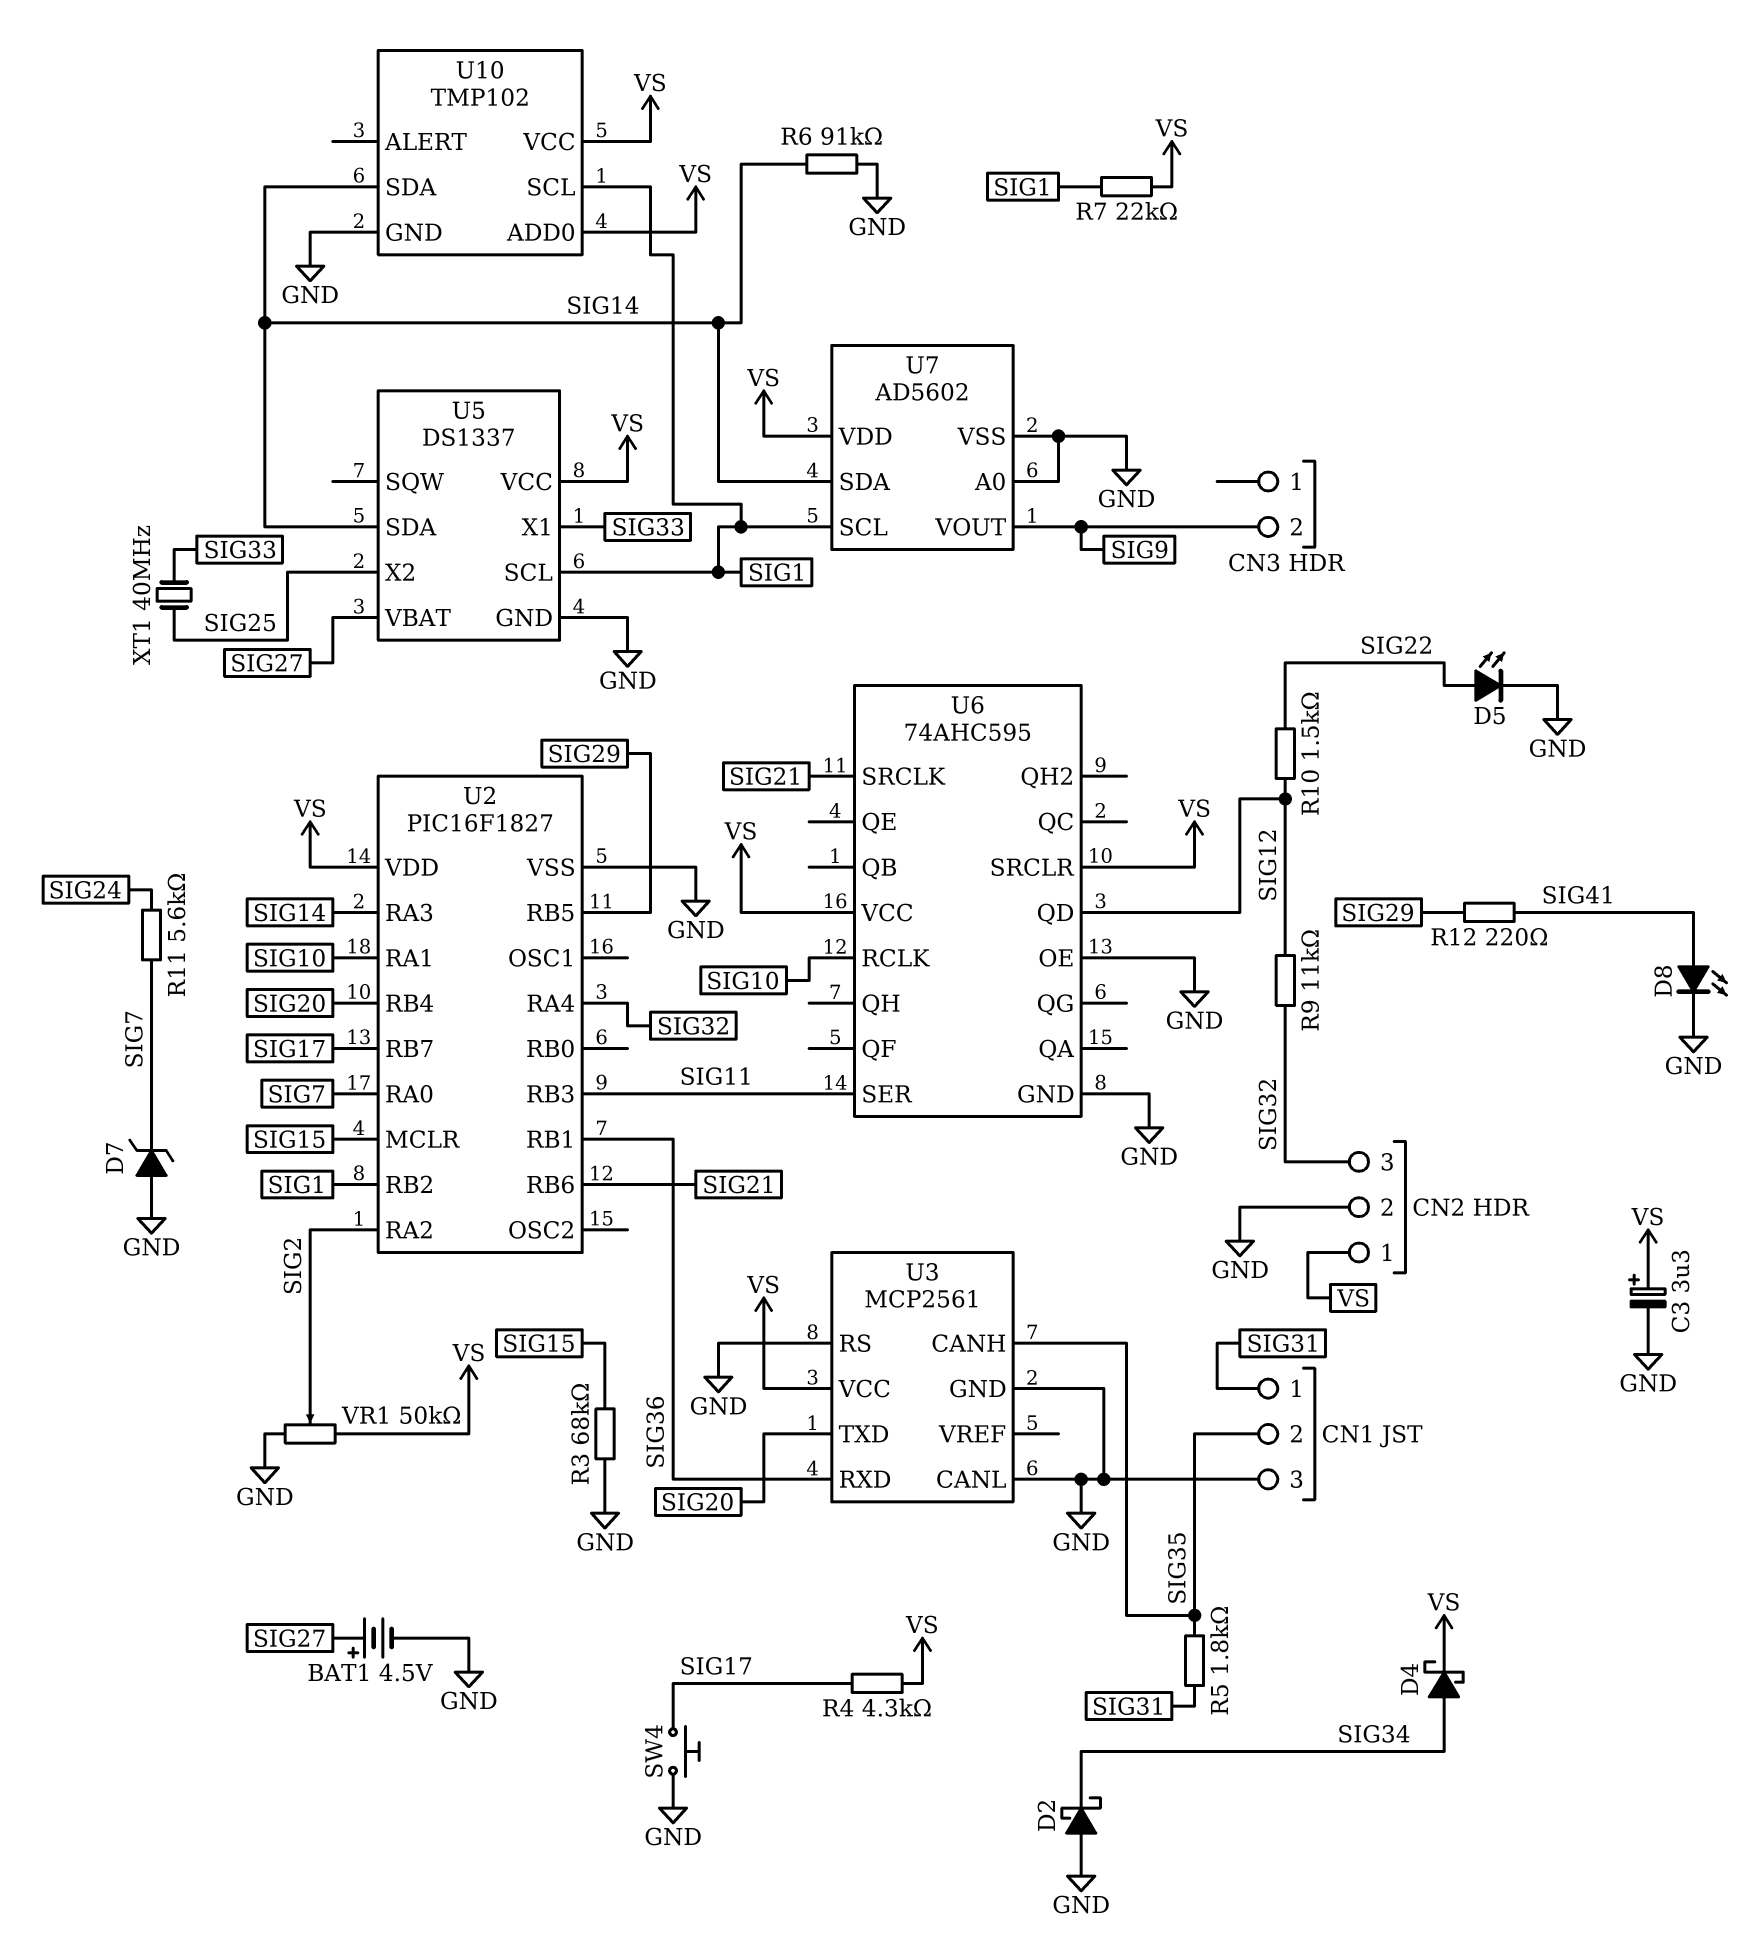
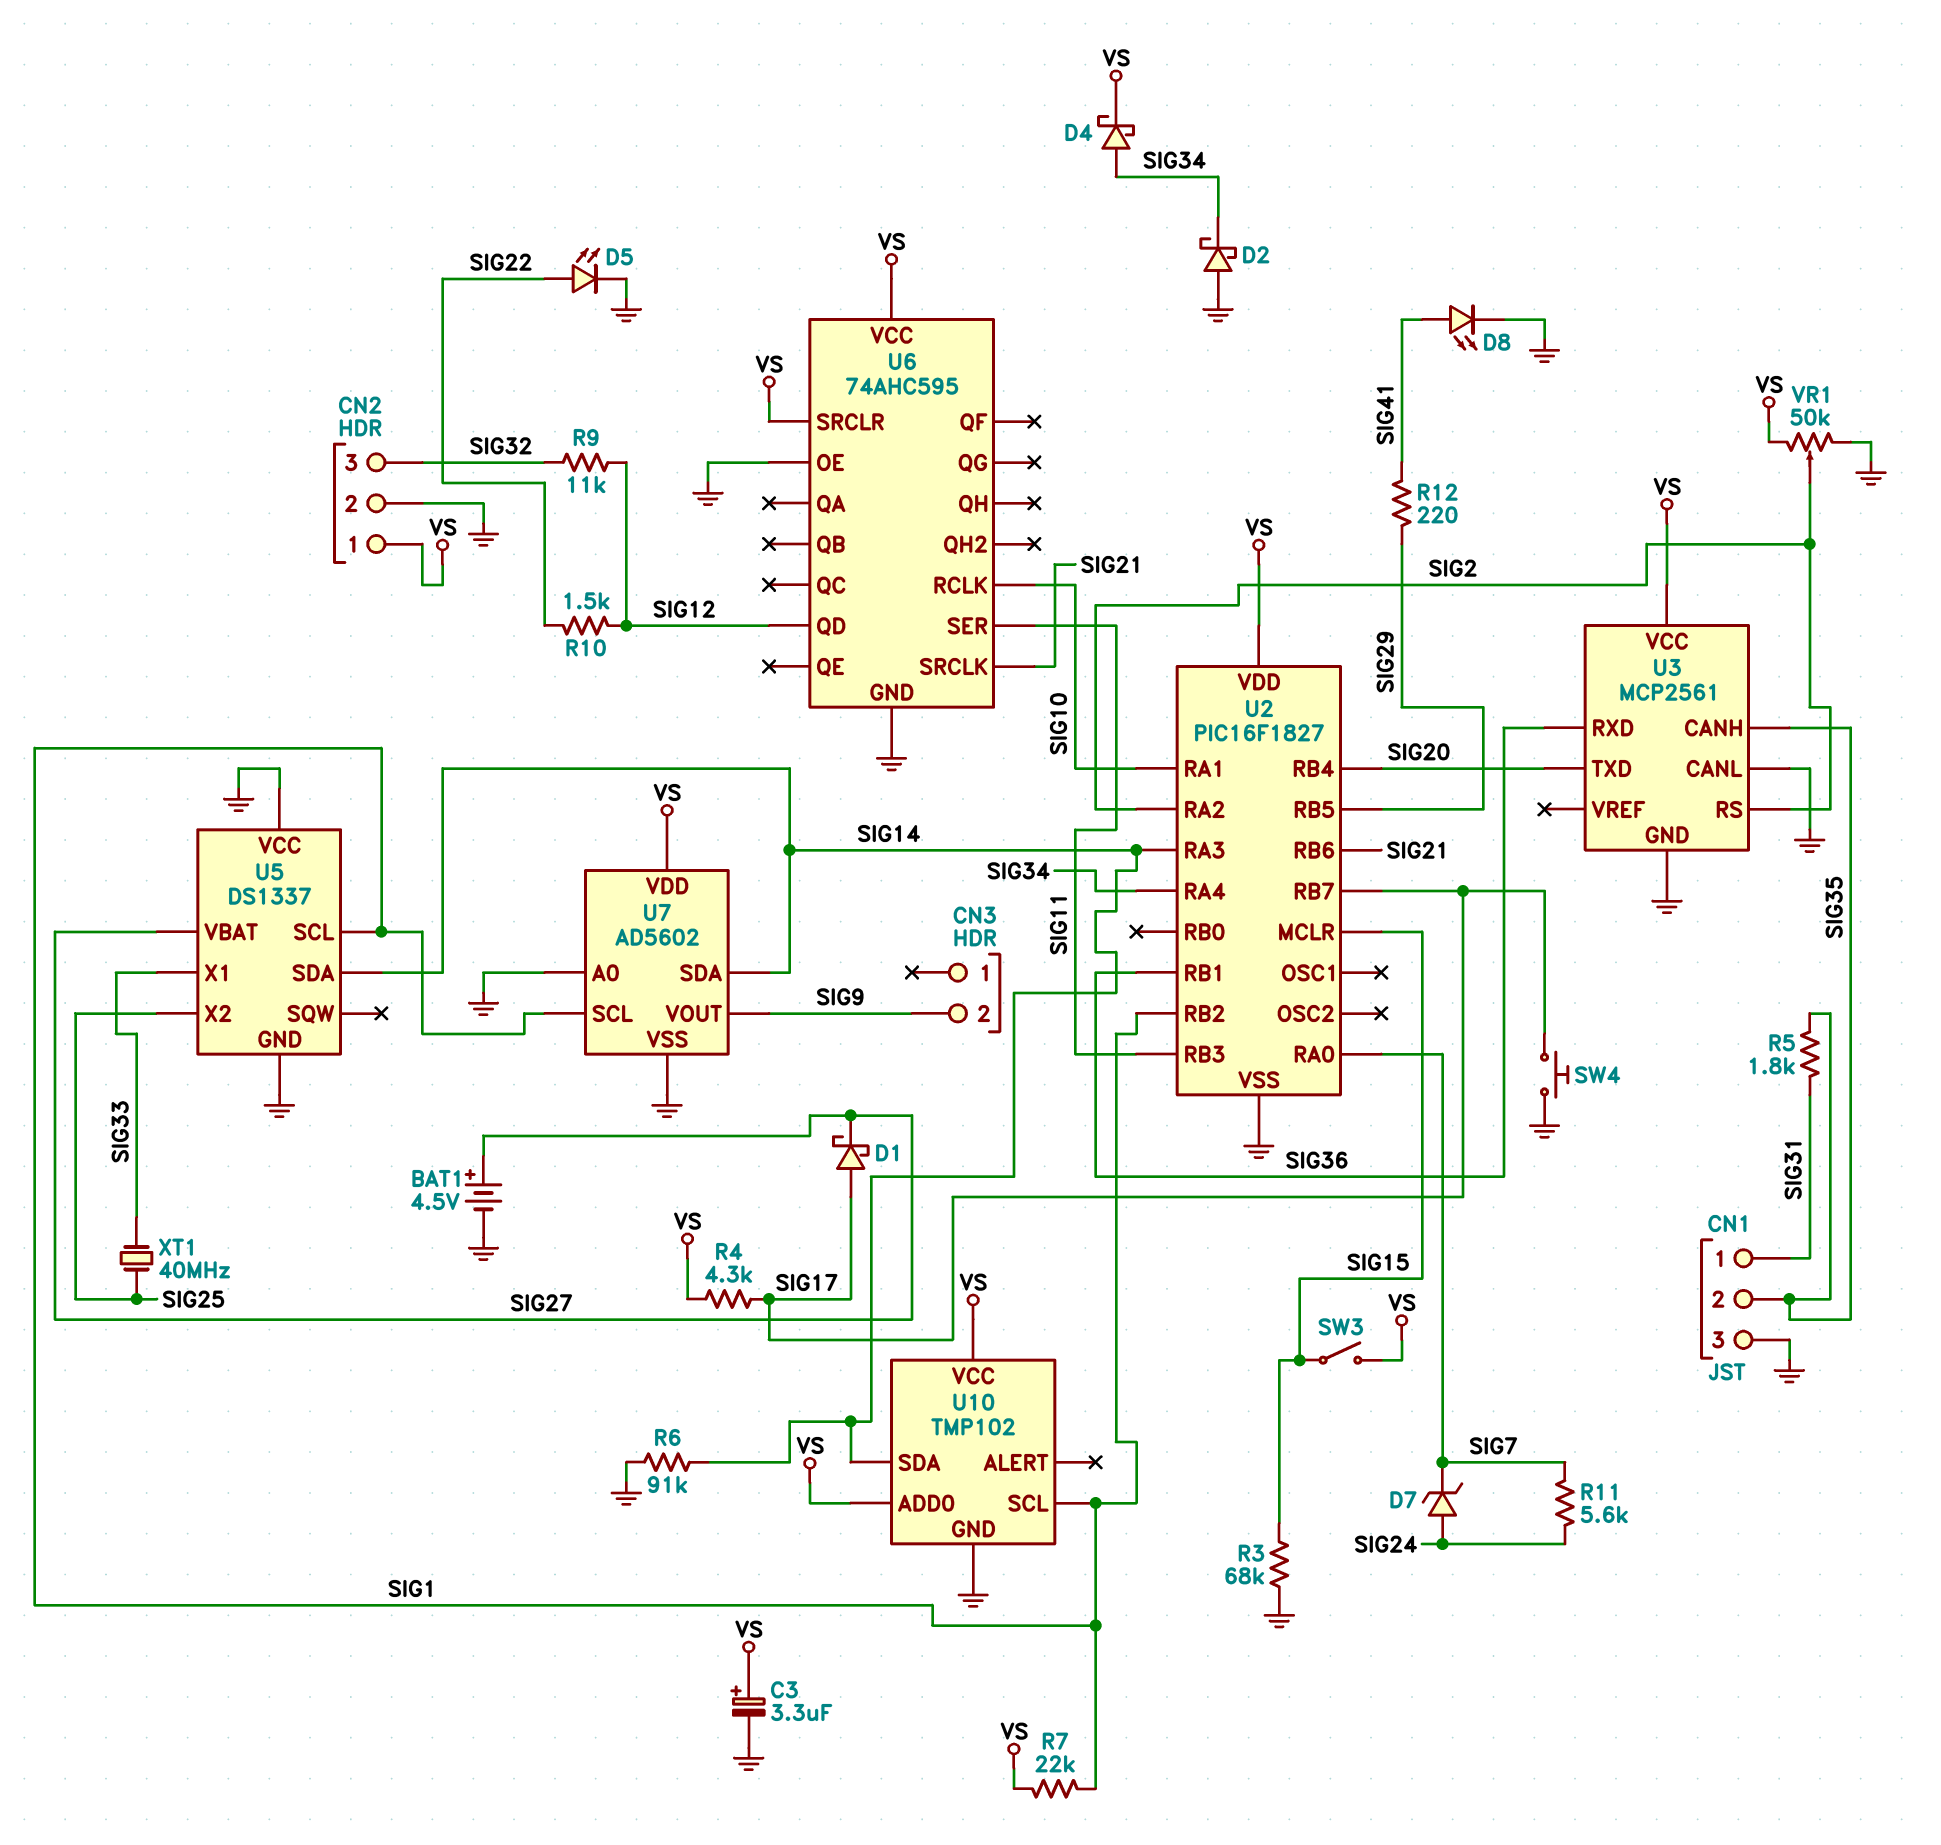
D1: none -> schottky (A SIG17, K SIG27)
D7: zener (A GND, K SIG7) -> zener (A SIG24, K SIG7)
SW3: none -> switch (SIG15, VS)
U2 pin RA4: SIG32 -> SIG34
U3 pin RS: GND -> SIG2
U5 pin VCC: VS -> GND

